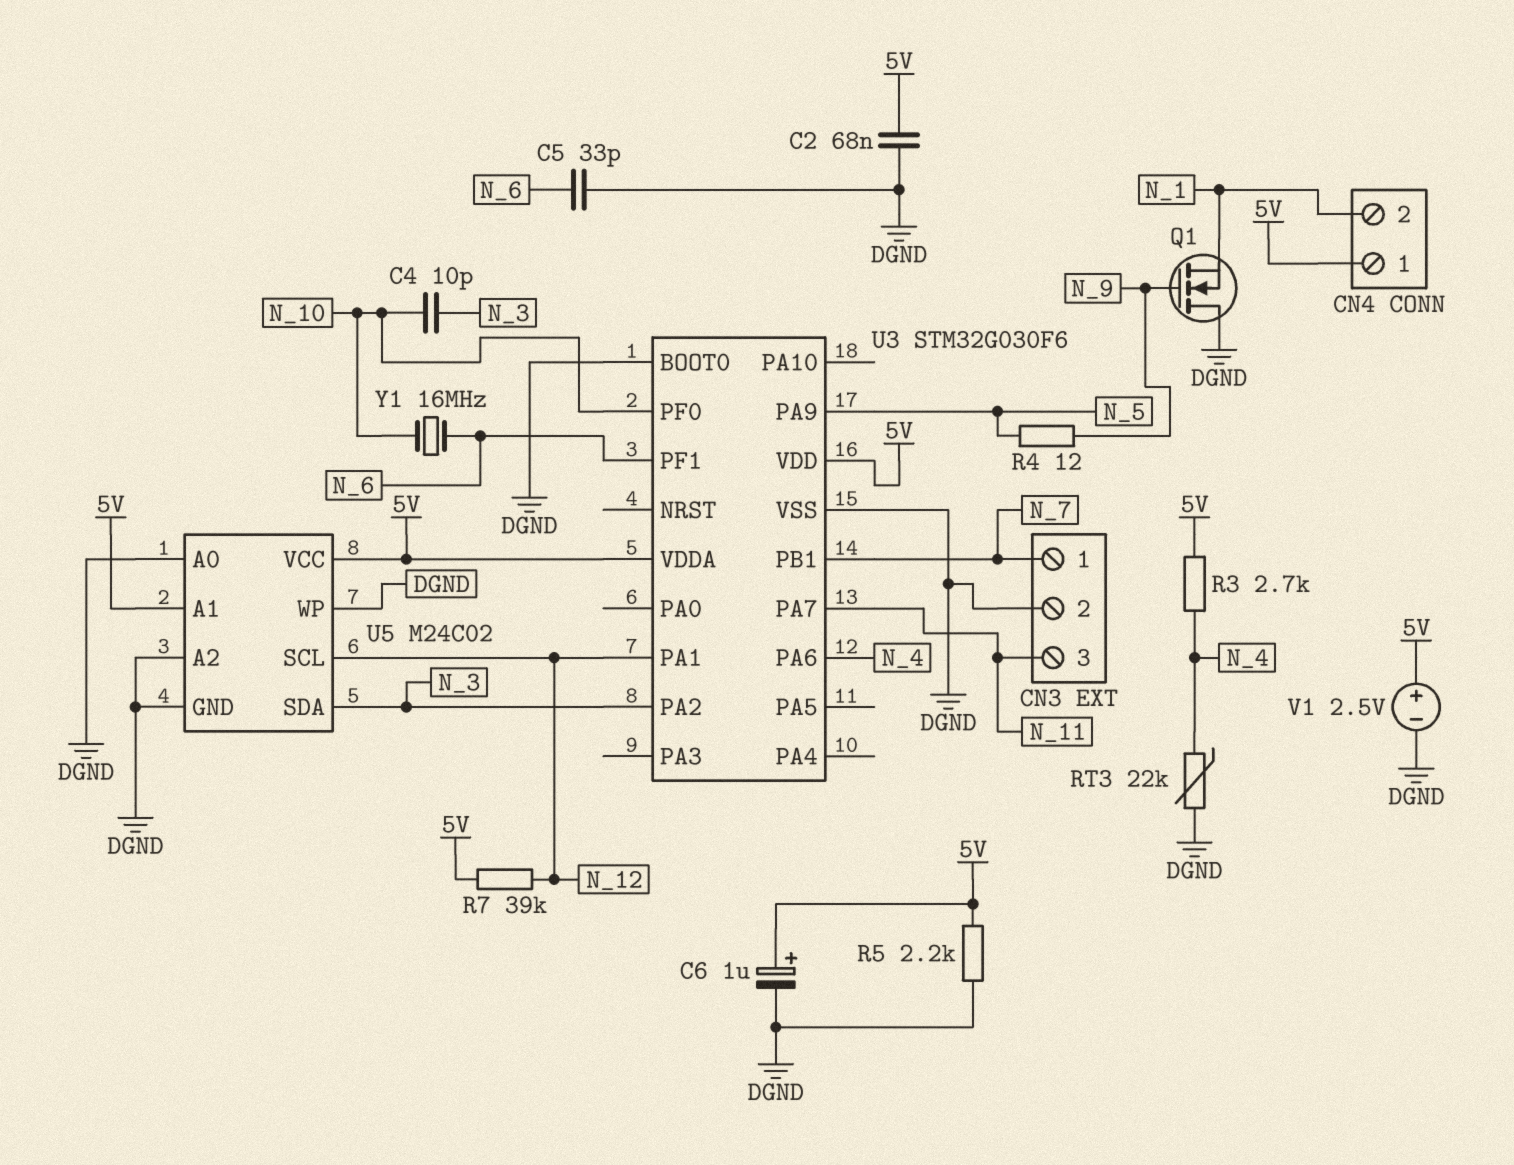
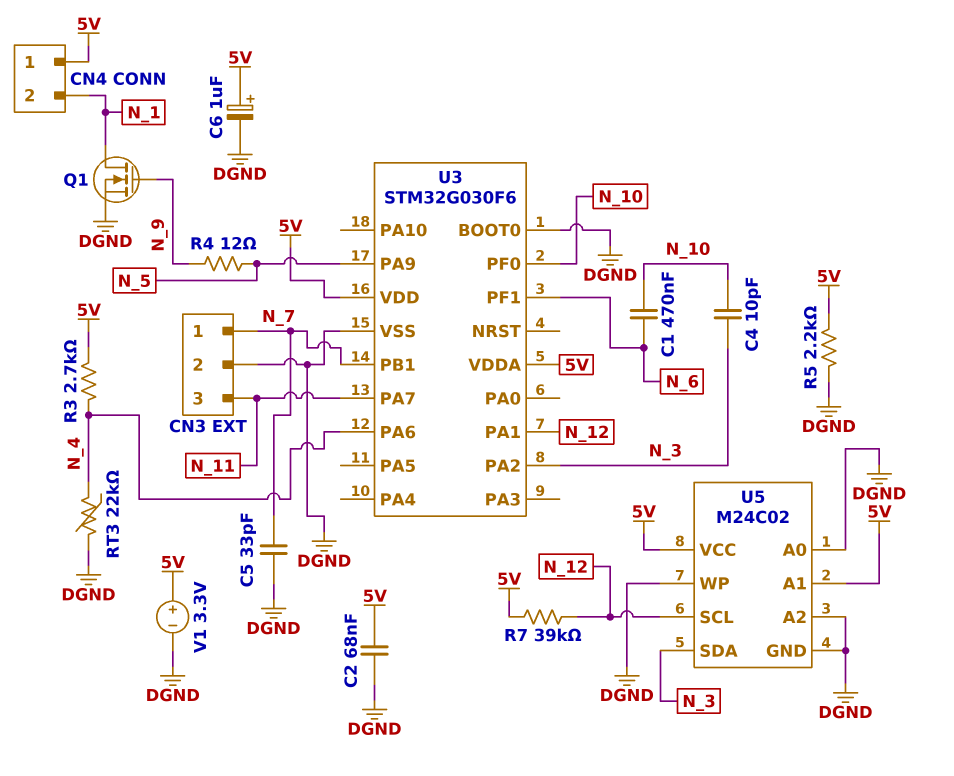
C1: none -> 470nF (N_6, N_10)
C5: 33pF (DGND, N_6) -> 33pF (DGND, N_7)
Q1: NMOS (G N_9, D DGND, S N_1) -> NMOS (G N_9, D N_1, S DGND)
V1: 2.5V (plus 5V, minus DGND) -> 3.3V (plus 5V, minus DGND)
Y1: 16MHz (N_6, N_10) -> none

